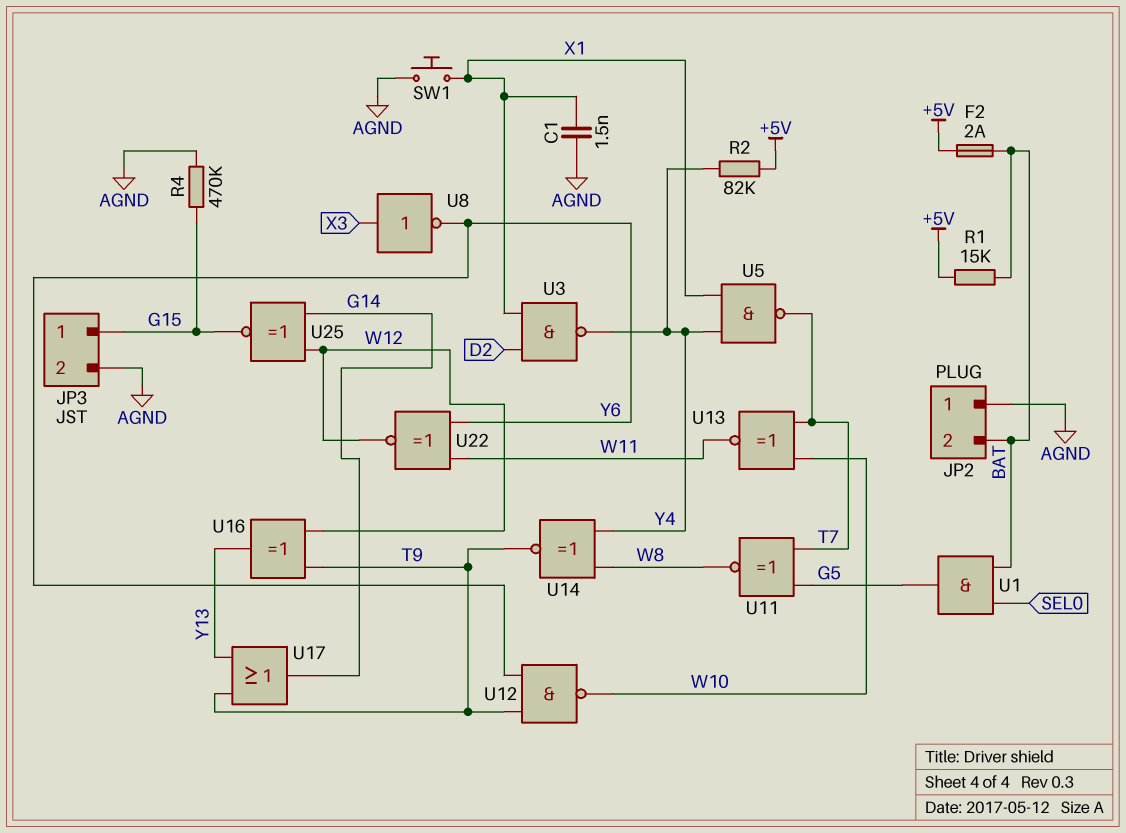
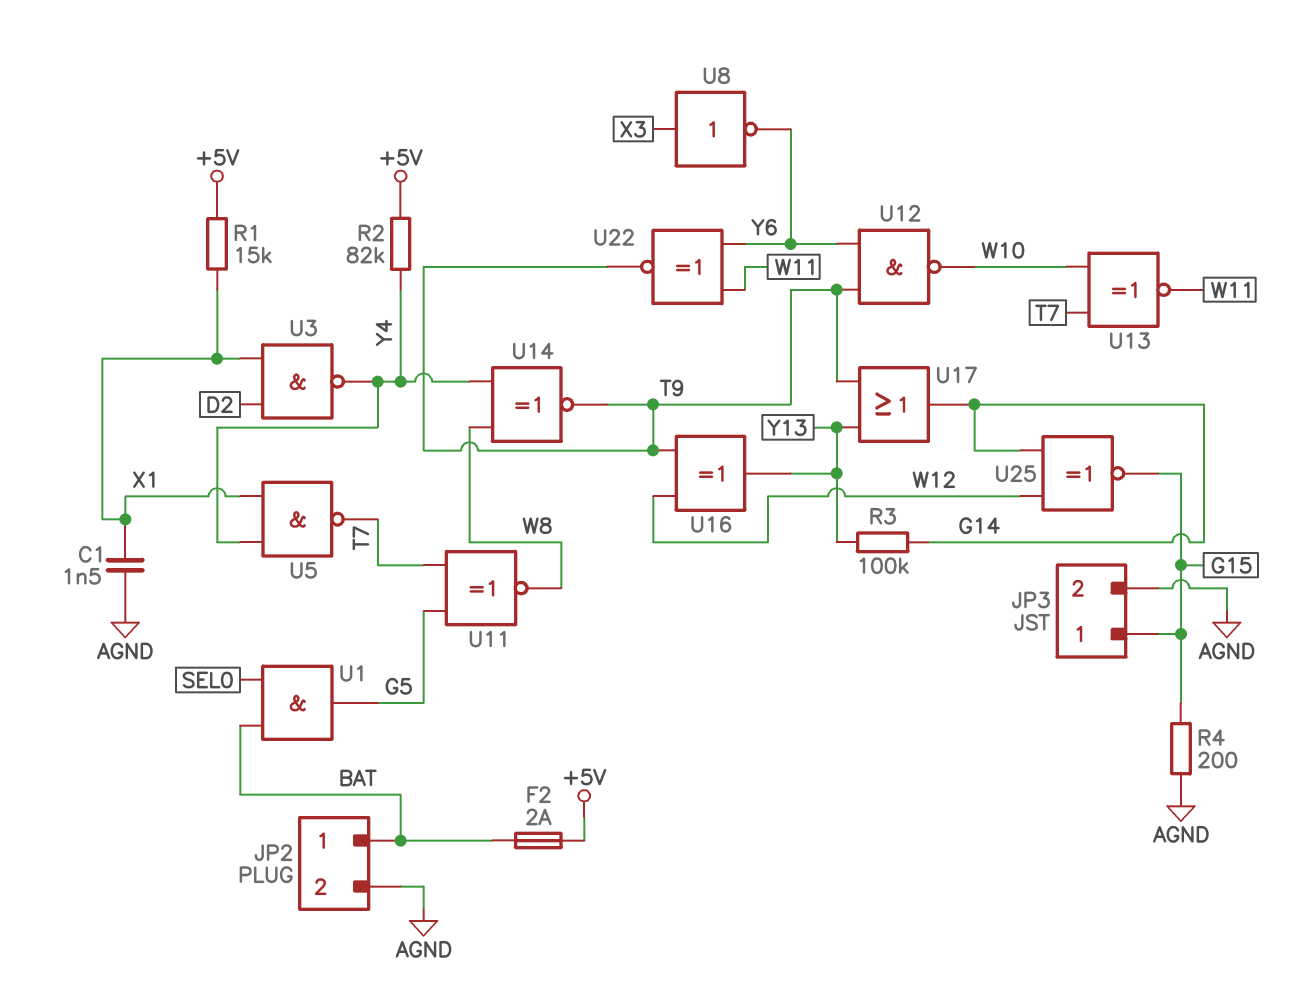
JP2 pin 1: AGND -> BAT
JP2 pin 2: BAT -> AGND
R1: 15k (+5V, BAT) -> 15k (+5V, X1)
R3: none -> 100k (G14, Y13)
R4: 470k (AGND, G15) -> 200 (AGND, G15)
SW1: button (AGND, X1) -> none
U22: XNOR (in W11, in Y6, out W12) -> XNOR (in W11, in Y6, out T9)

